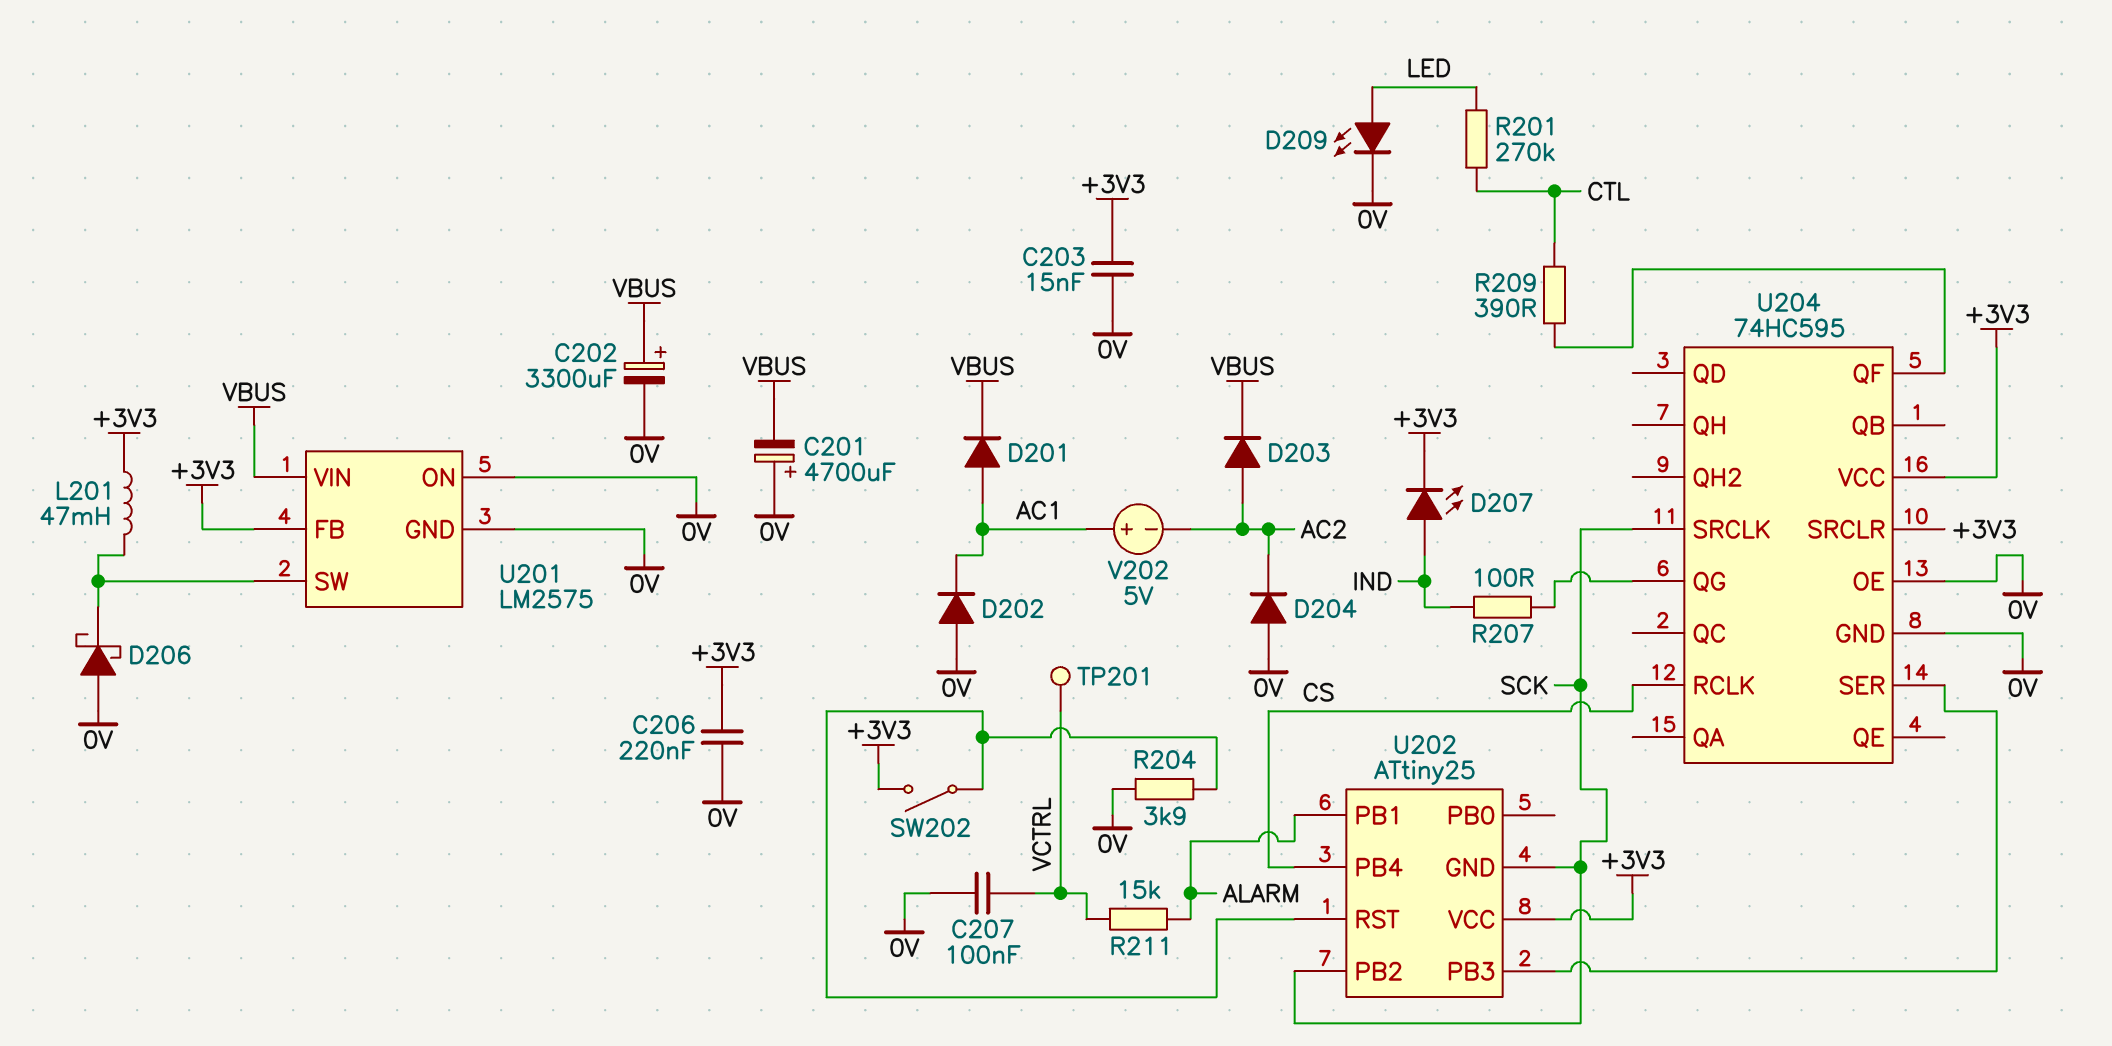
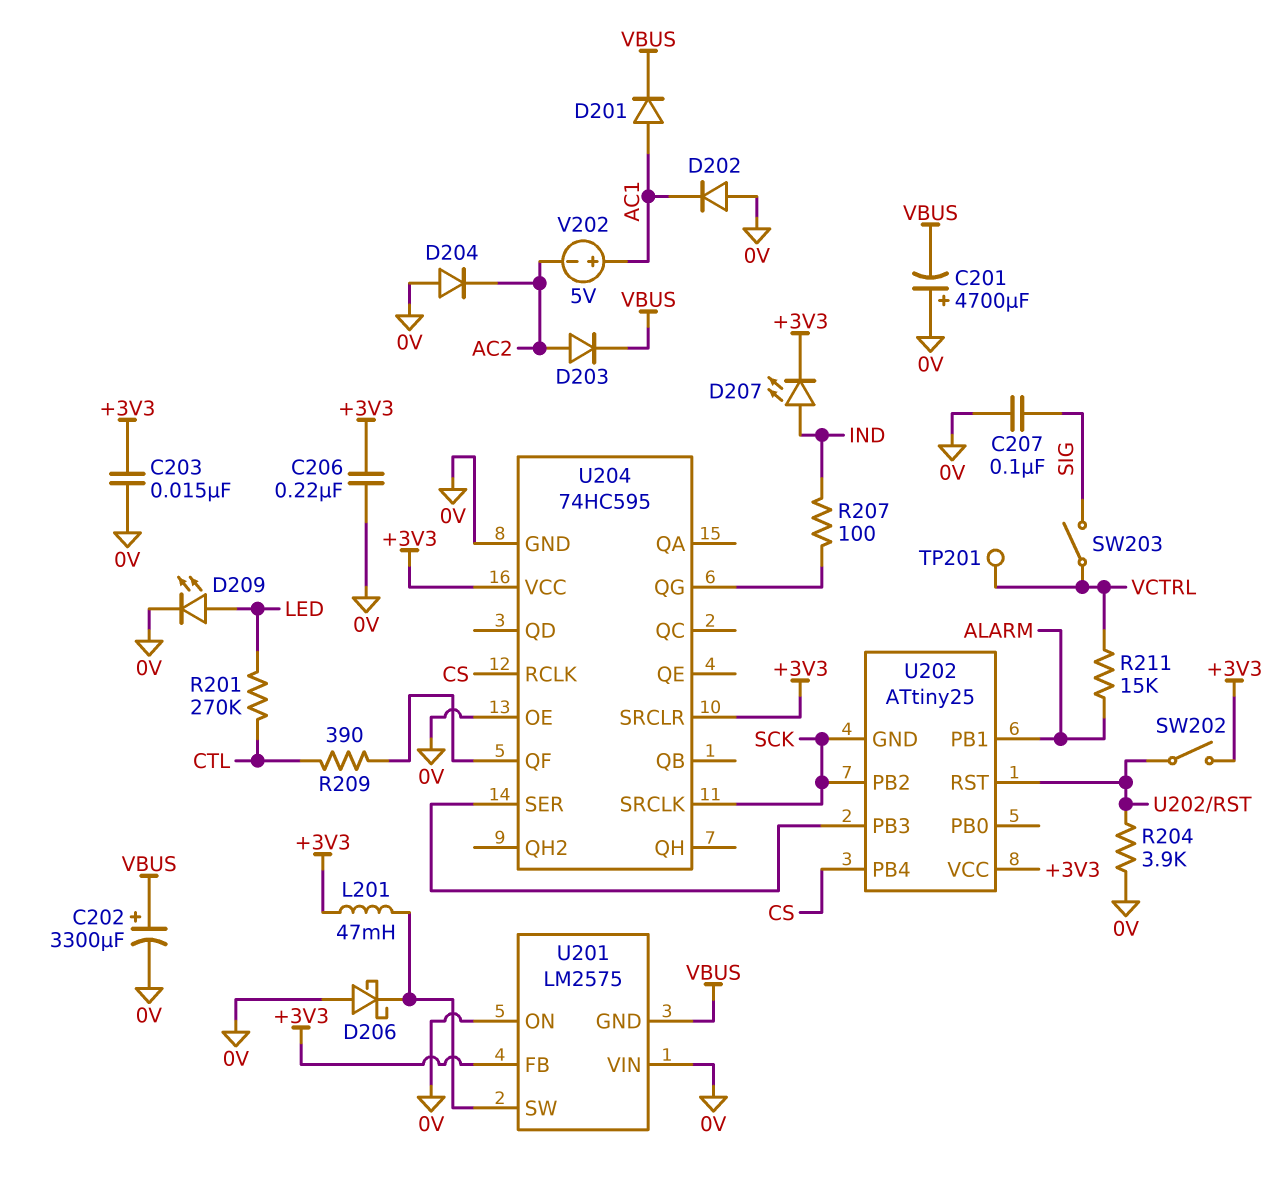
C207: 100nF (0V, VCTRL) -> 100nF (0V, SIG)
SW203: none -> switch (SIG, VCTRL)
U201 pin GND: 0V -> VBUS
U201 pin VIN: VBUS -> 0V

